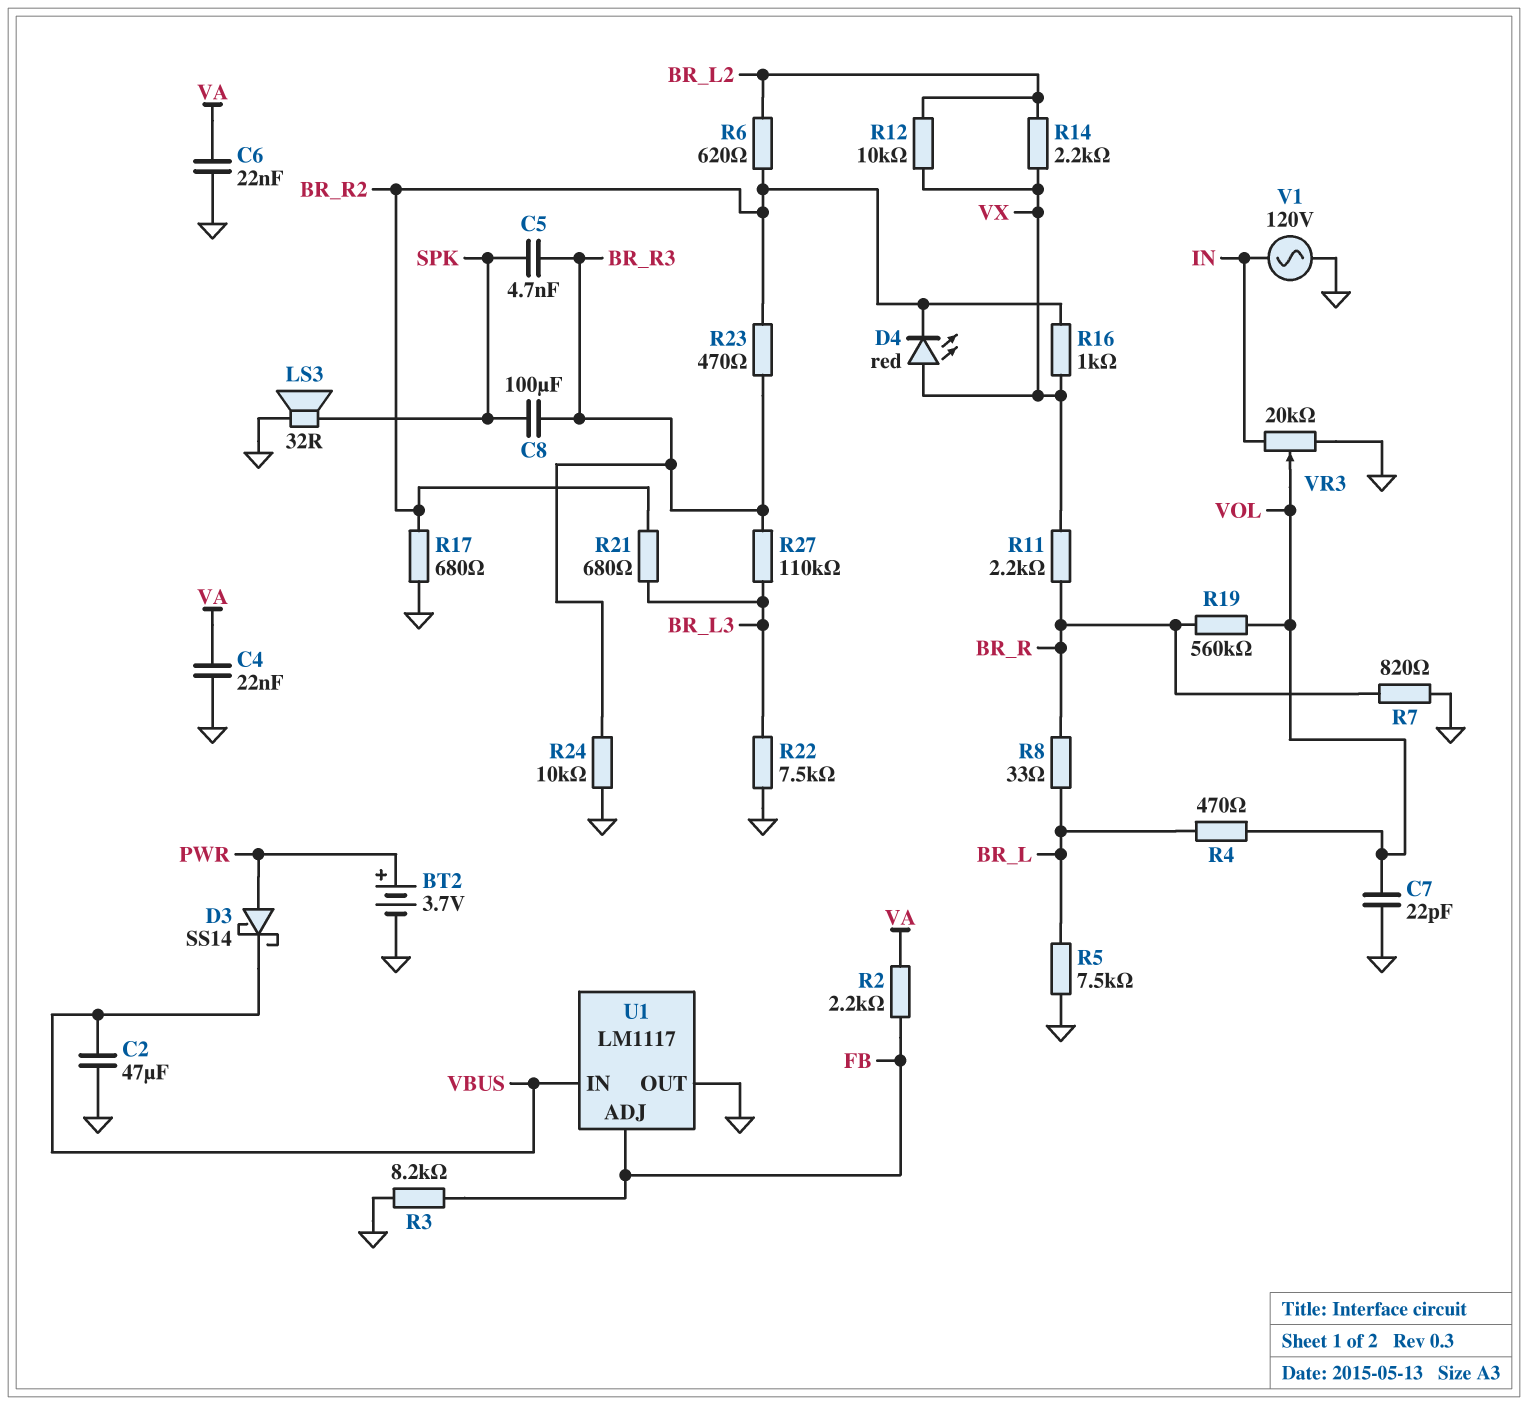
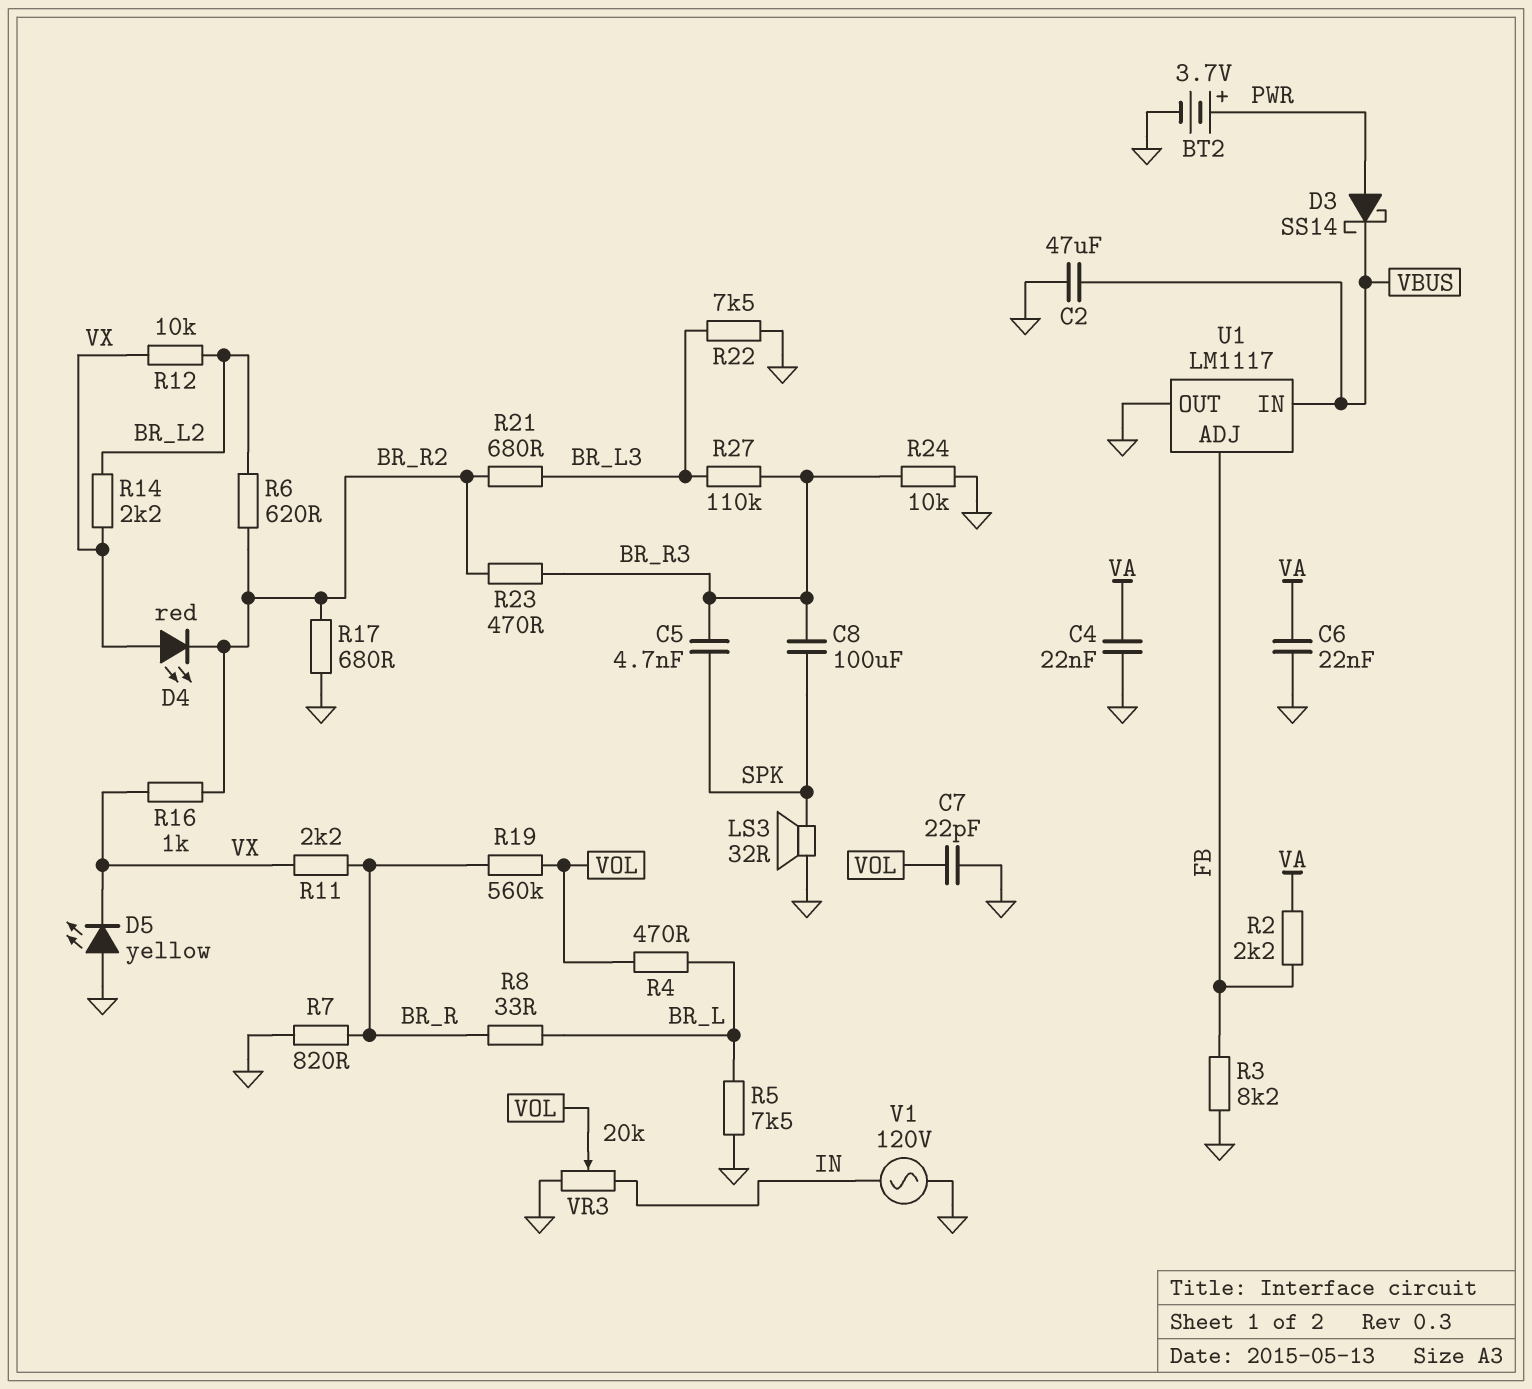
D5: none -> LED yellow (A GND, K VX)

